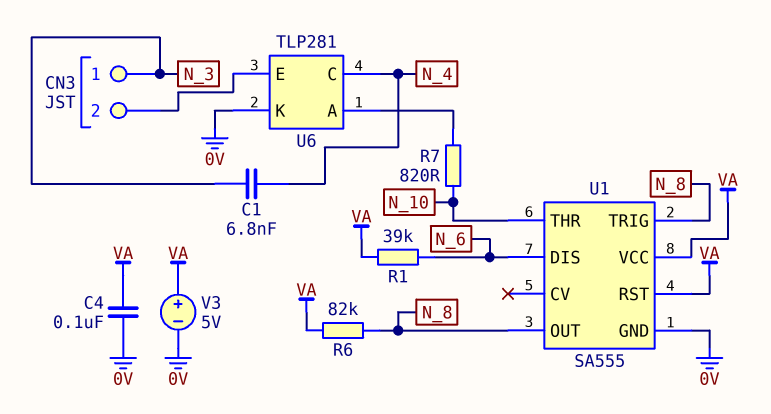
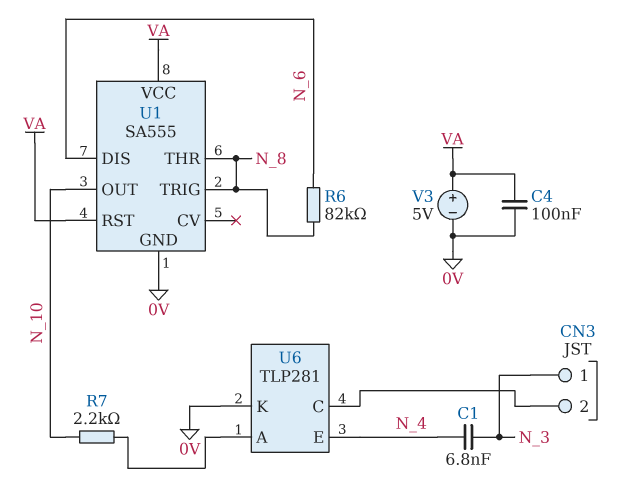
R1: 39k (N_6, VA) -> none
R6: 82k (N_8, VA) -> 82k (N_6, N_8)
R7: 820 (N_10, U6/A) -> 2.2k (N_10, U6/A)
U1 pin OUT: N_8 -> N_10
U1 pin THR: N_10 -> N_8
U6 pin C: N_4 -> CN3/2
U6 pin E: CN3/2 -> N_4

